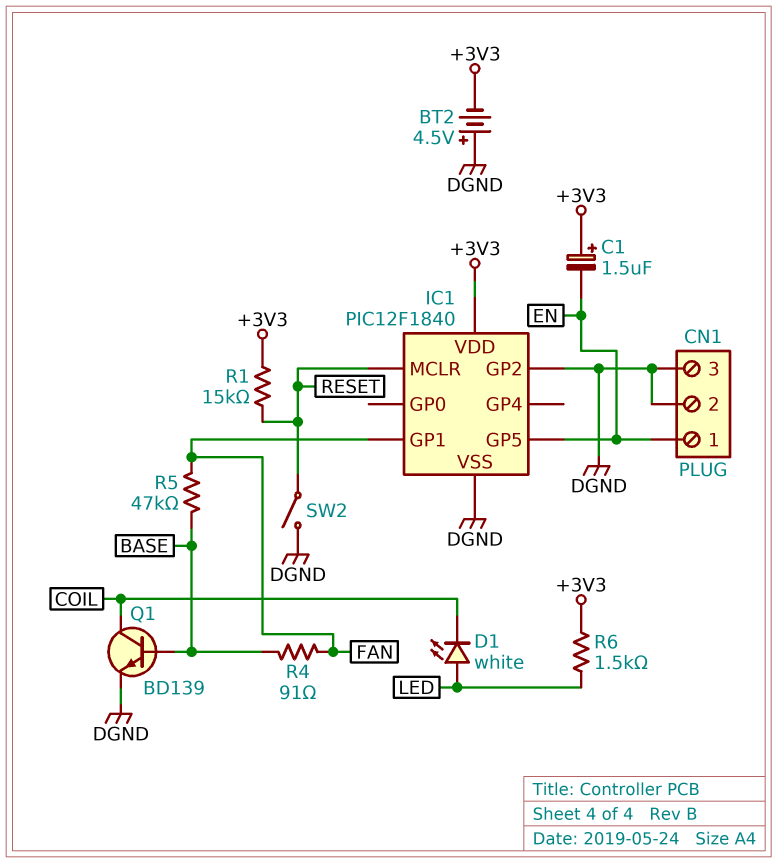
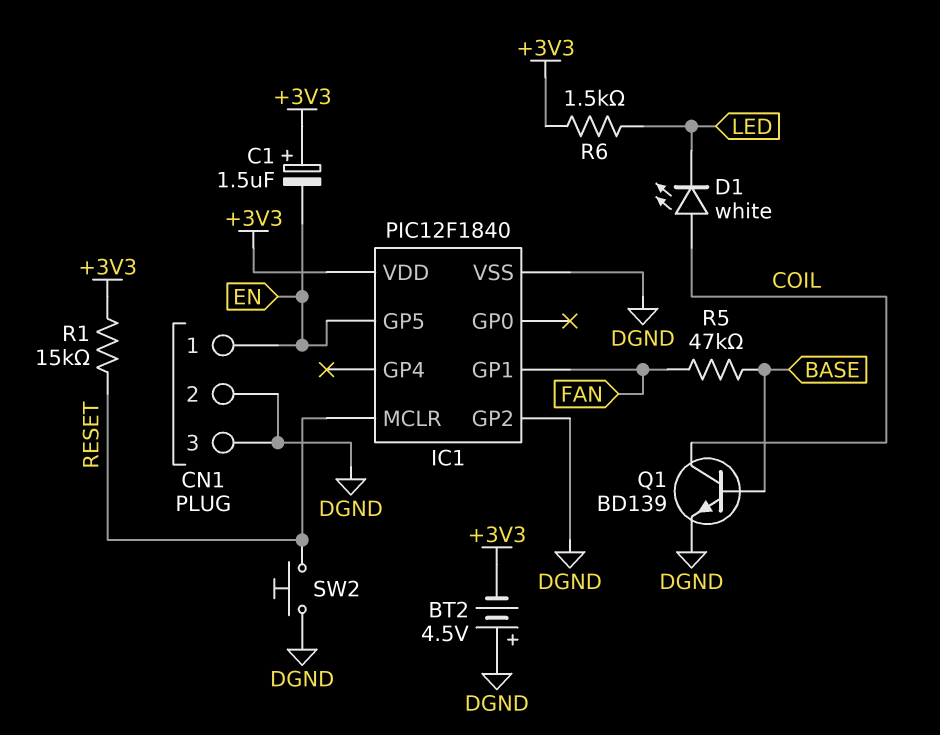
D1: LED white (A LED, K COIL) -> LED white (A COIL, K LED)
R4: 91 (BASE, FAN) -> none
SW2: switch (DGND, RESET) -> button (DGND, RESET)

